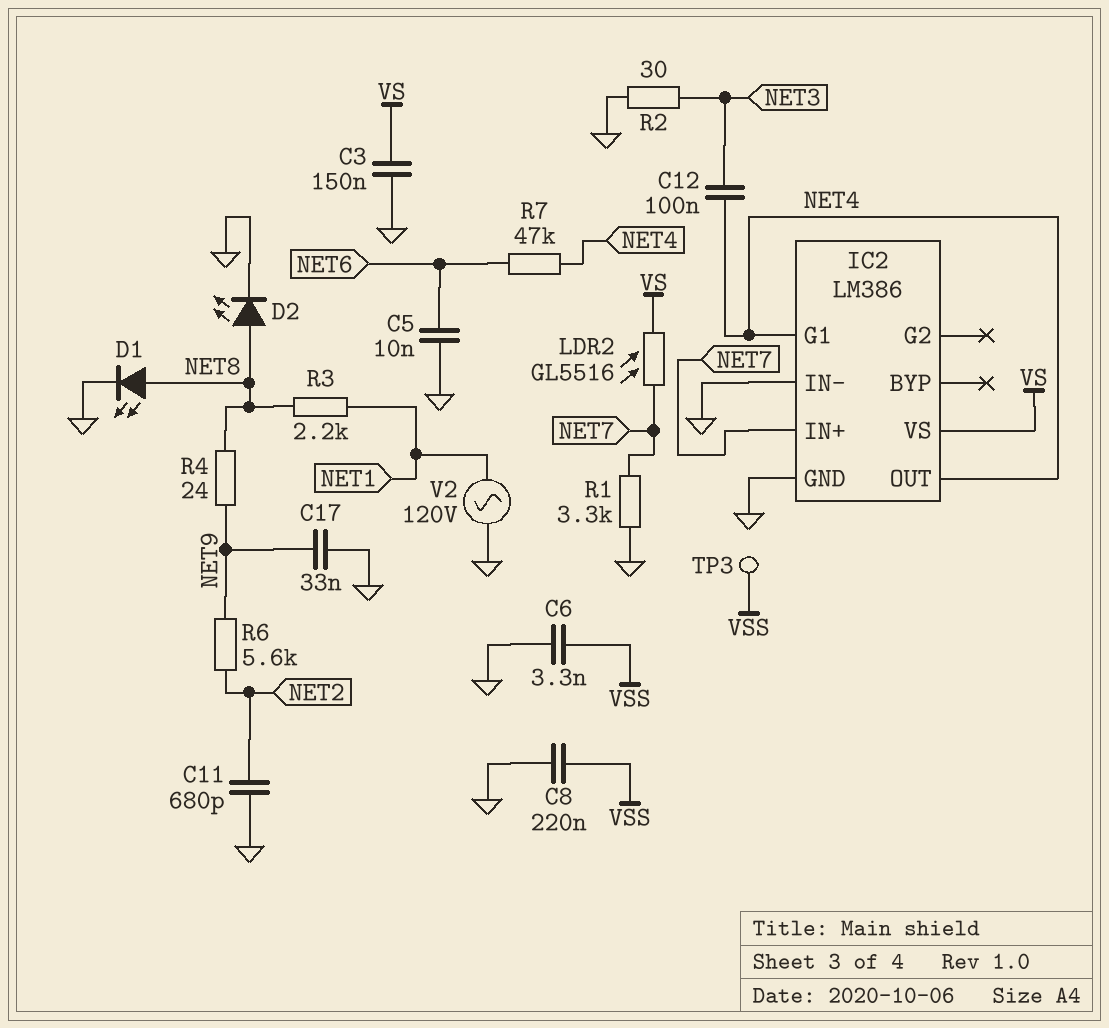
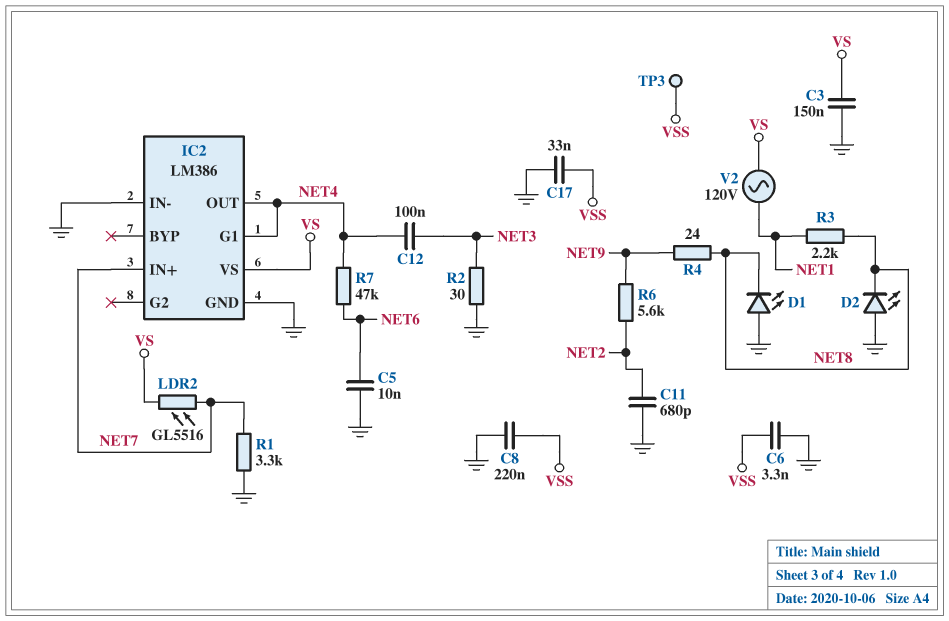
C17: 33nF (GND, NET9) -> 33nF (GND, VSS)
D1: LED (A NET8, K GND) -> LED (A GND, K NET8)
D2: LED (A NET8, K GND) -> LED (A GND, K NET8)
V2: AC 120V (GND, NET1) -> AC 120V (NET1, VS)

